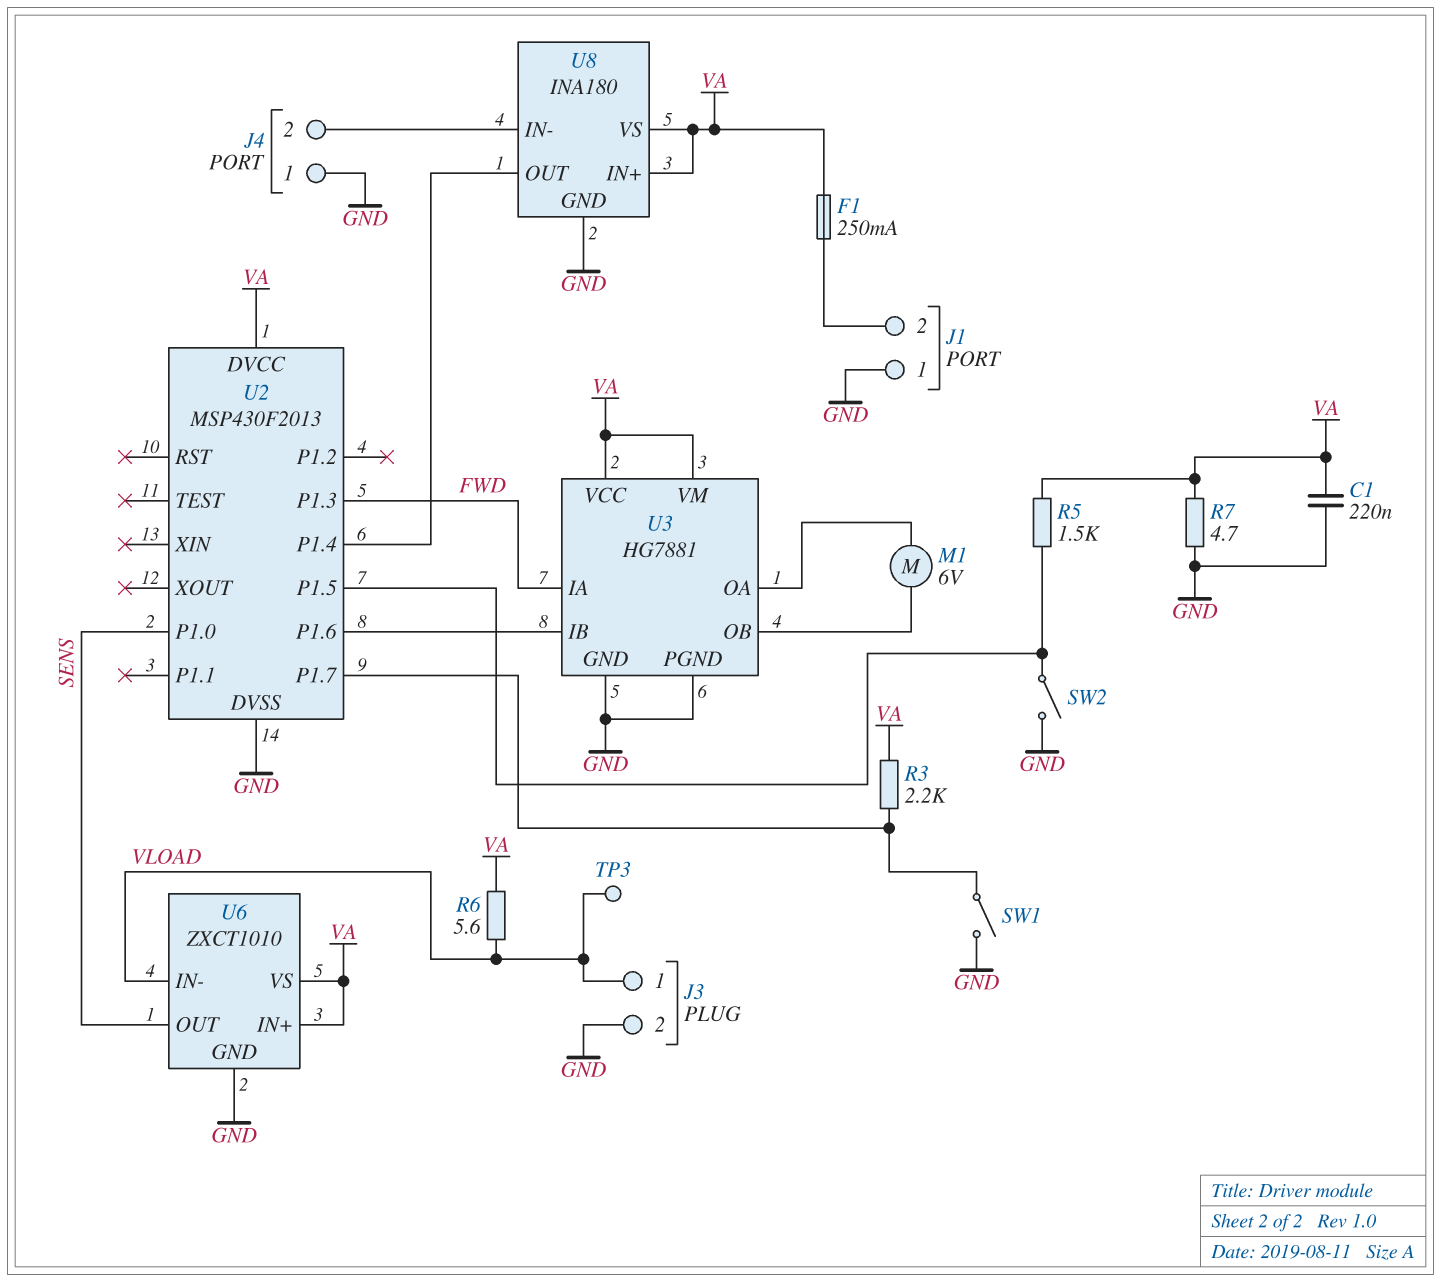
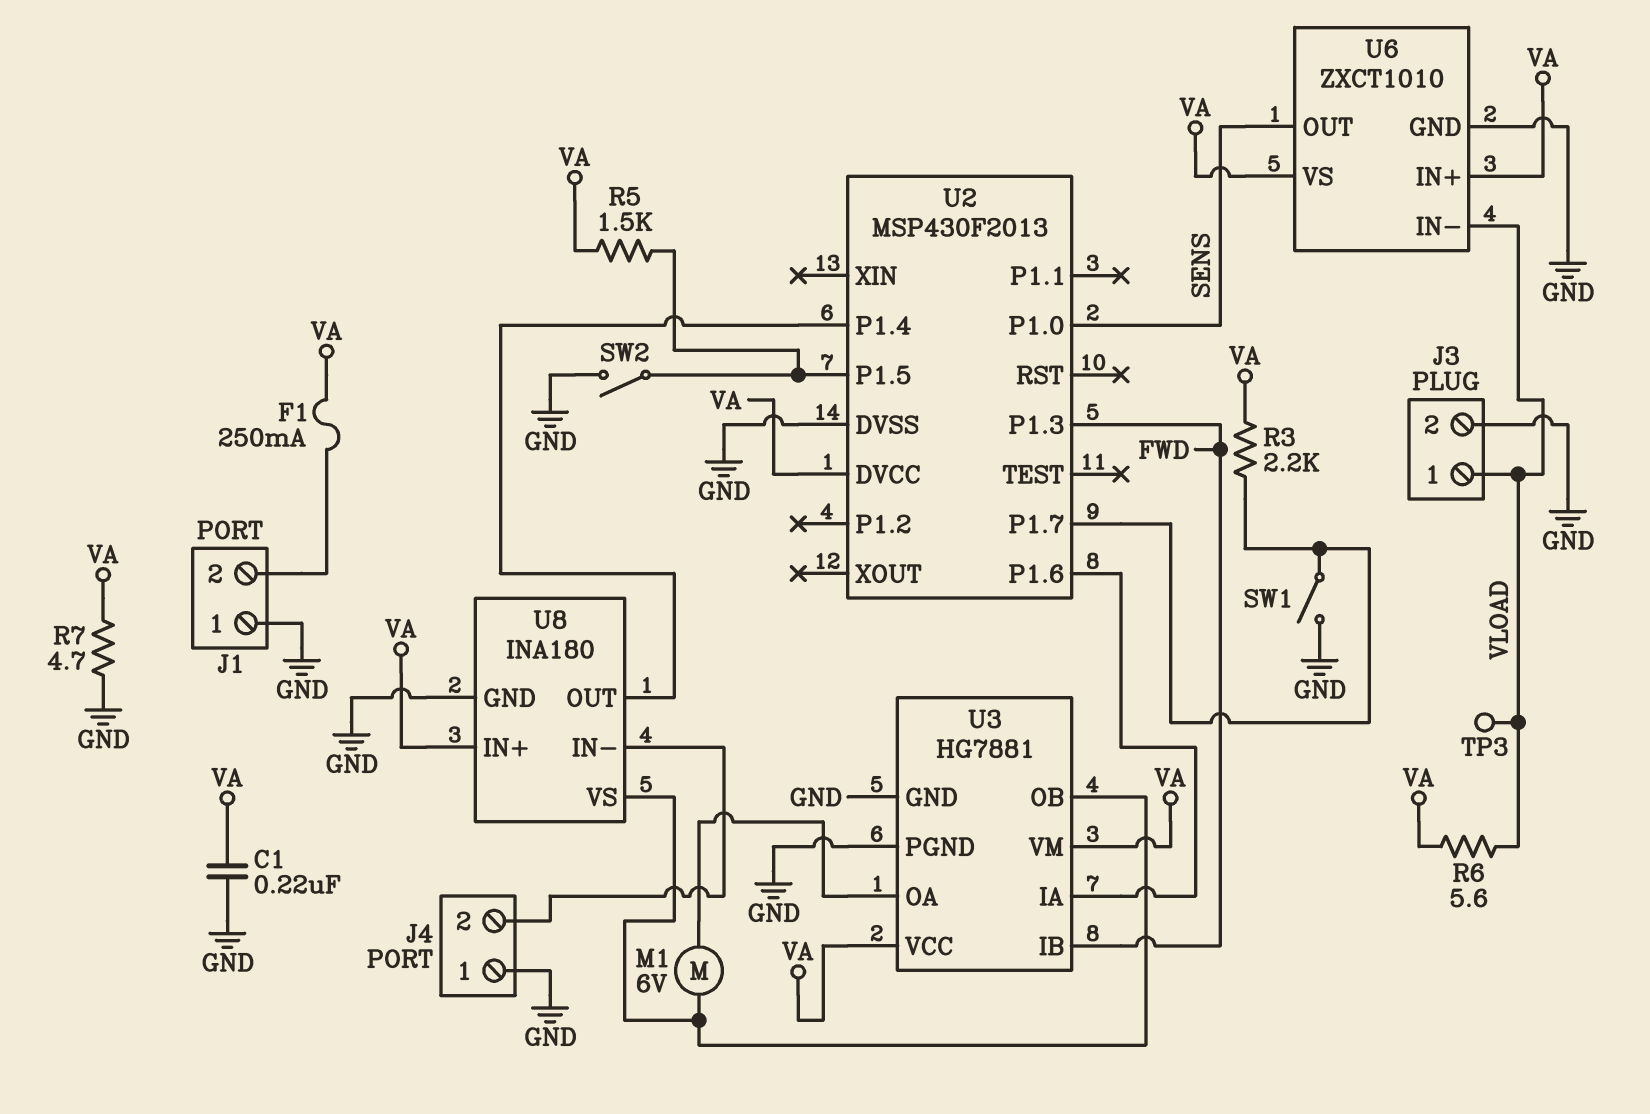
U3 pin IA: FWD -> U2/P1.6
U3 pin IB: U2/P1.6 -> FWD
U8 pin VS: VA -> U3/OB

